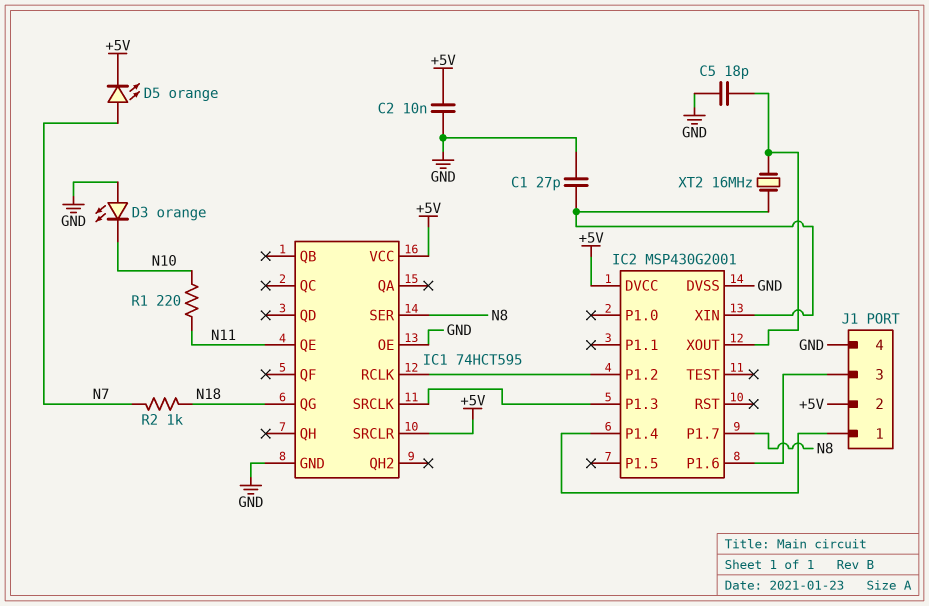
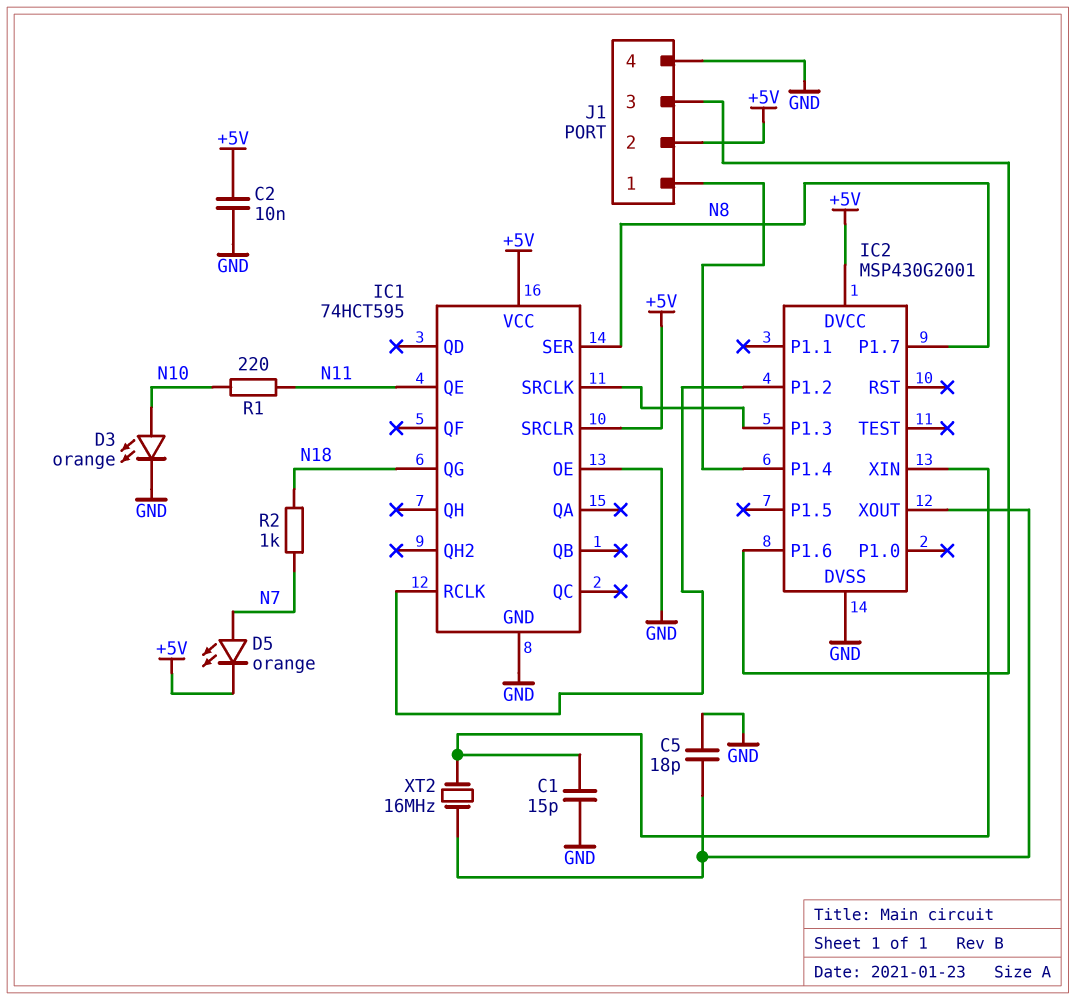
C1: 27pF (GND, IC2/XIN) -> 15pF (GND, IC2/XIN)
D3: LED orange (A GND, K N10) -> LED orange (A N10, K GND)

